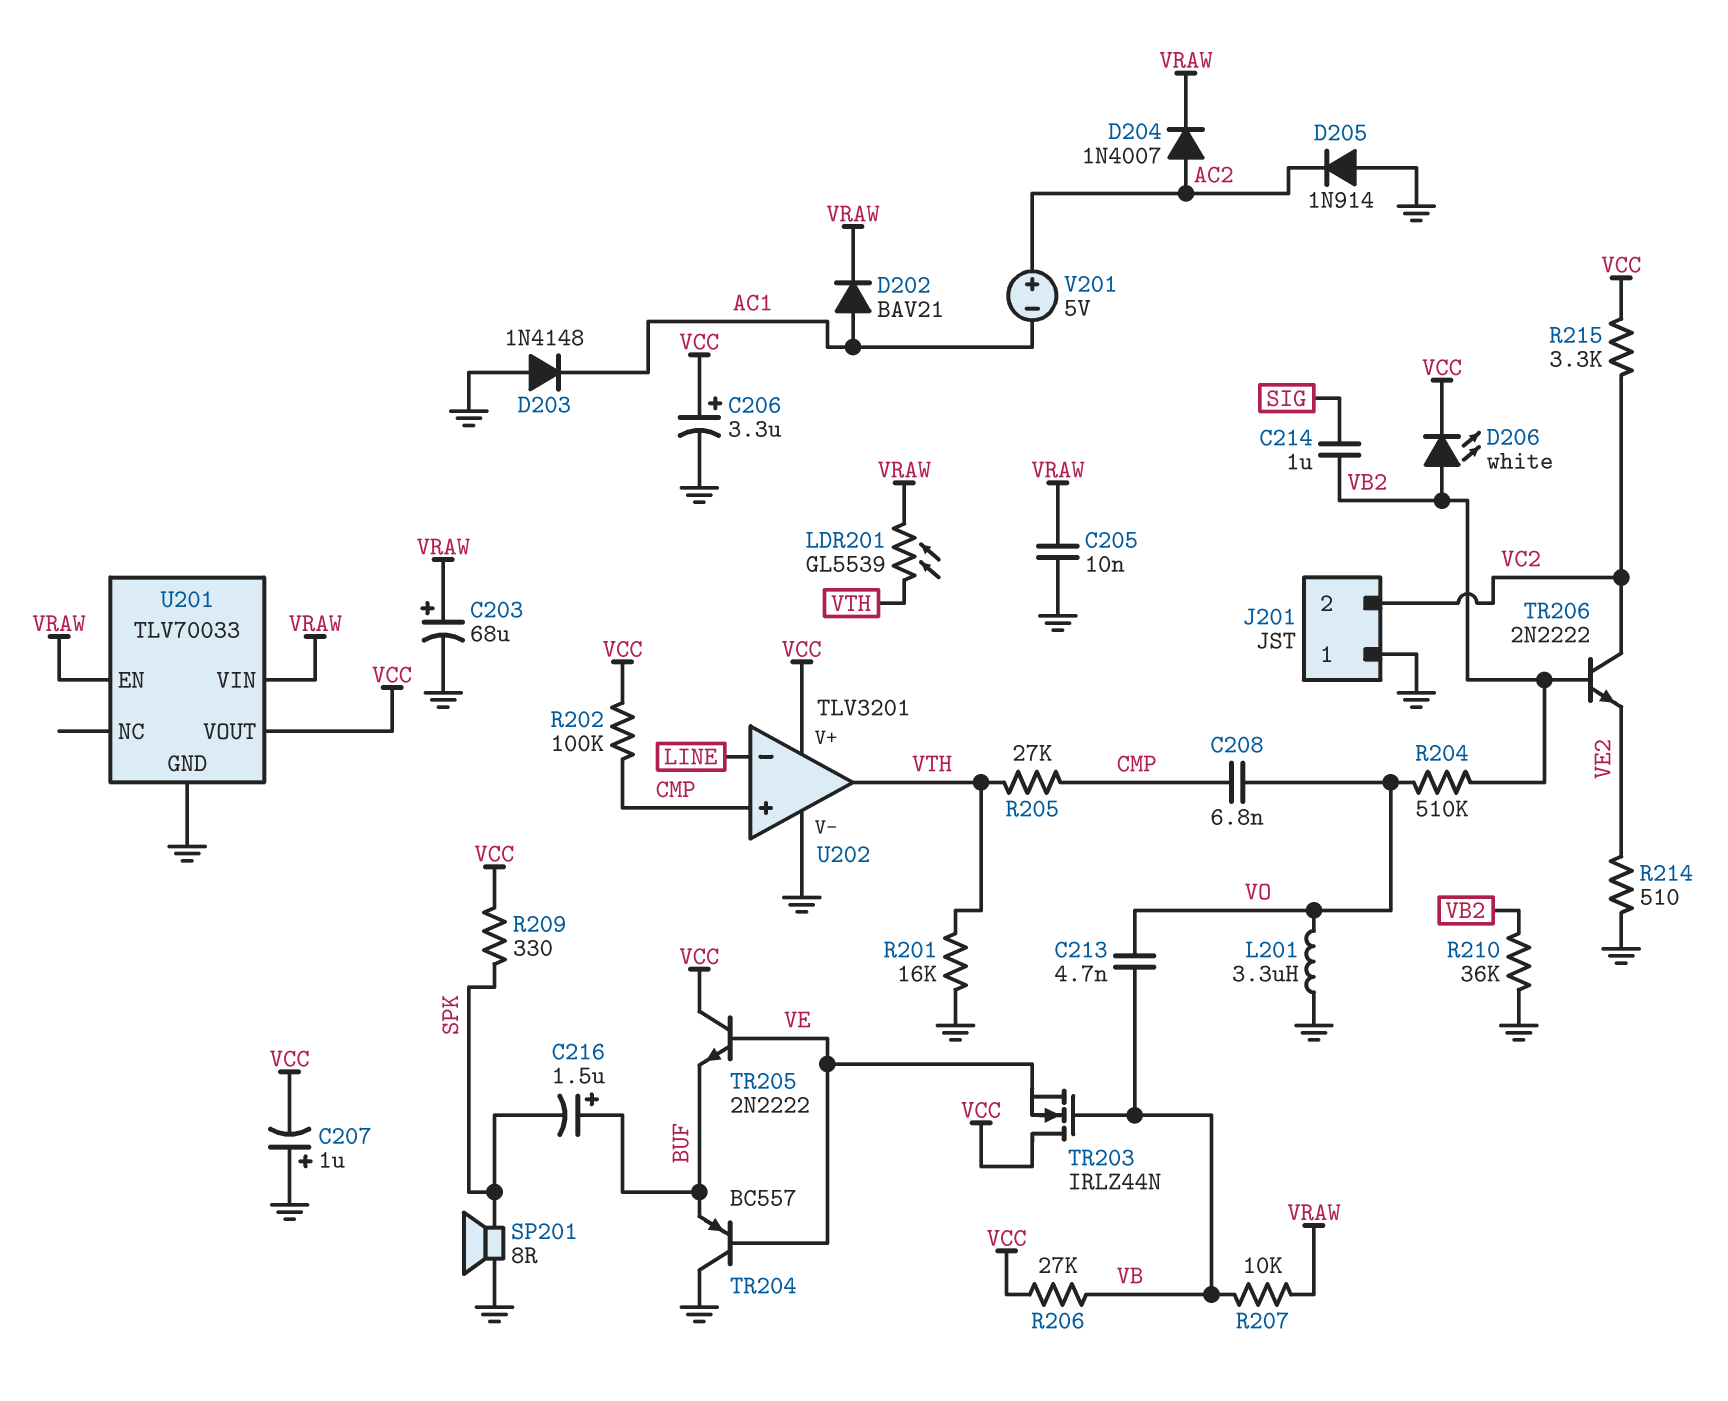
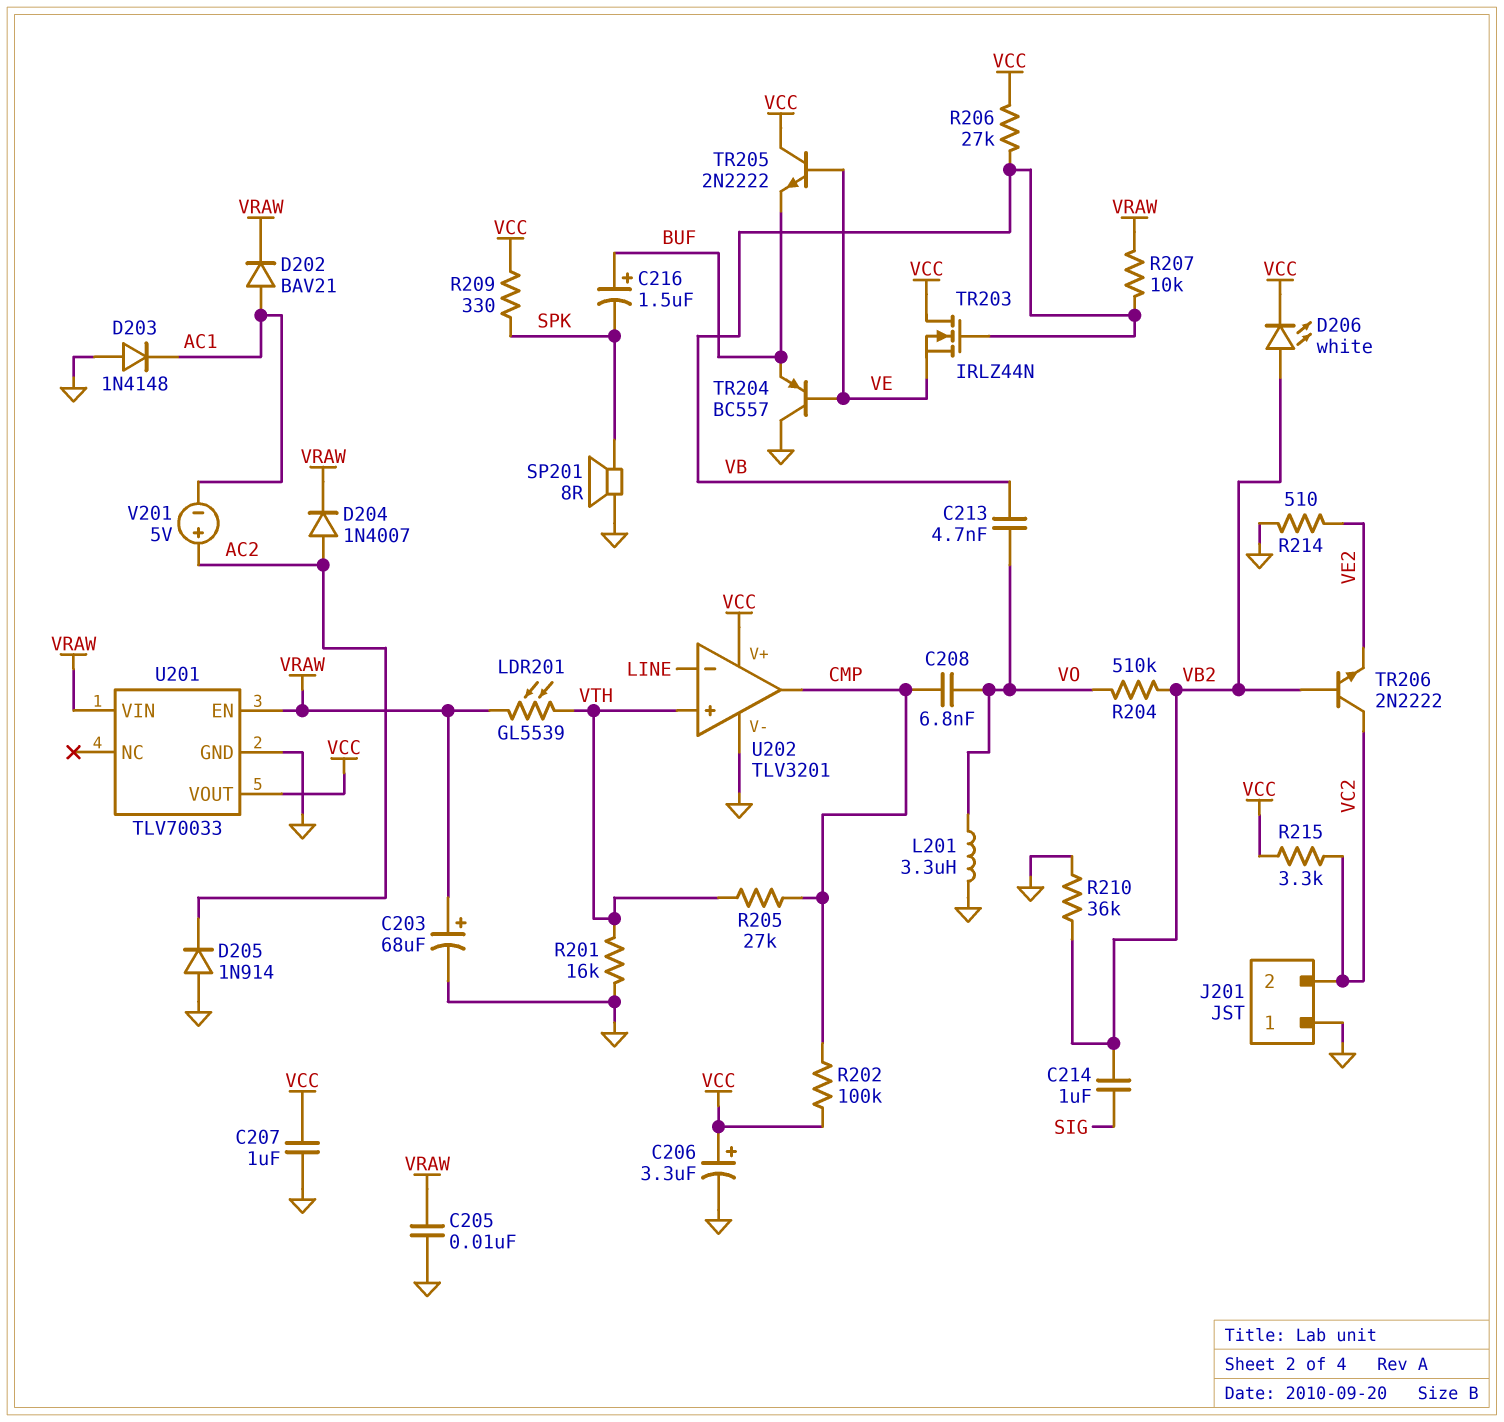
C207: 1uF (plus GND, minus VCC) -> 1uF (GND, VCC)
U202 pin in+: CMP -> VTH
U202 pin out: VTH -> CMP

